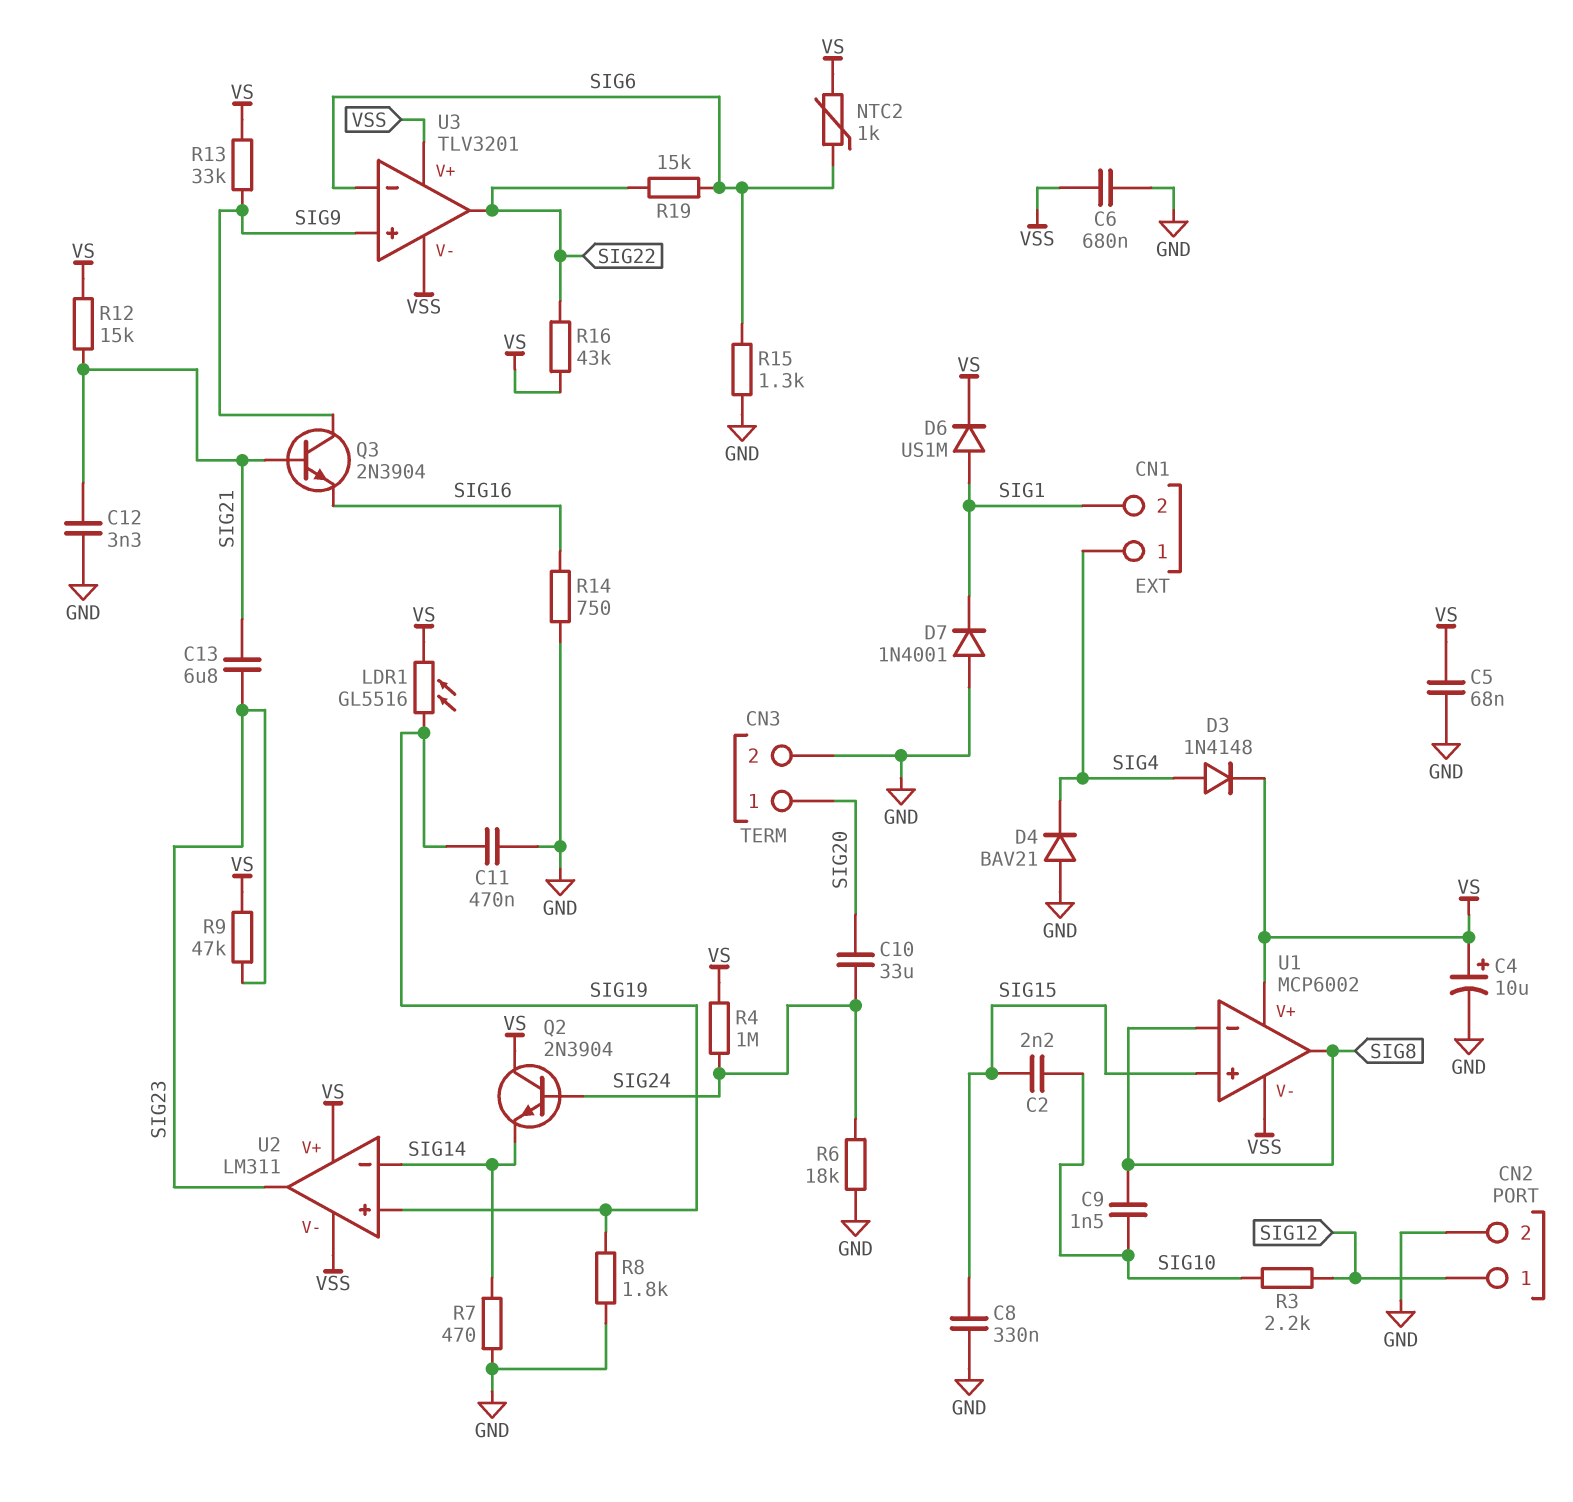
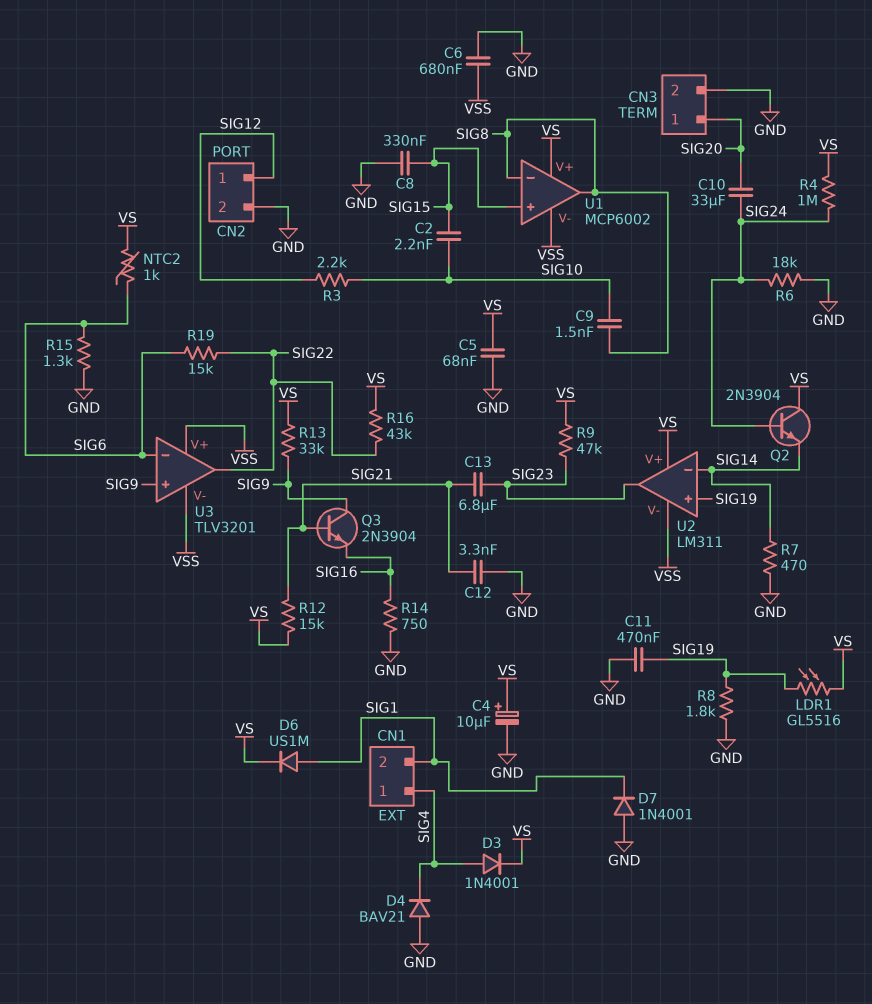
D3: diode 1N4148 (A SIG4, K VS) -> diode 1N4001 (A SIG4, K VS)

